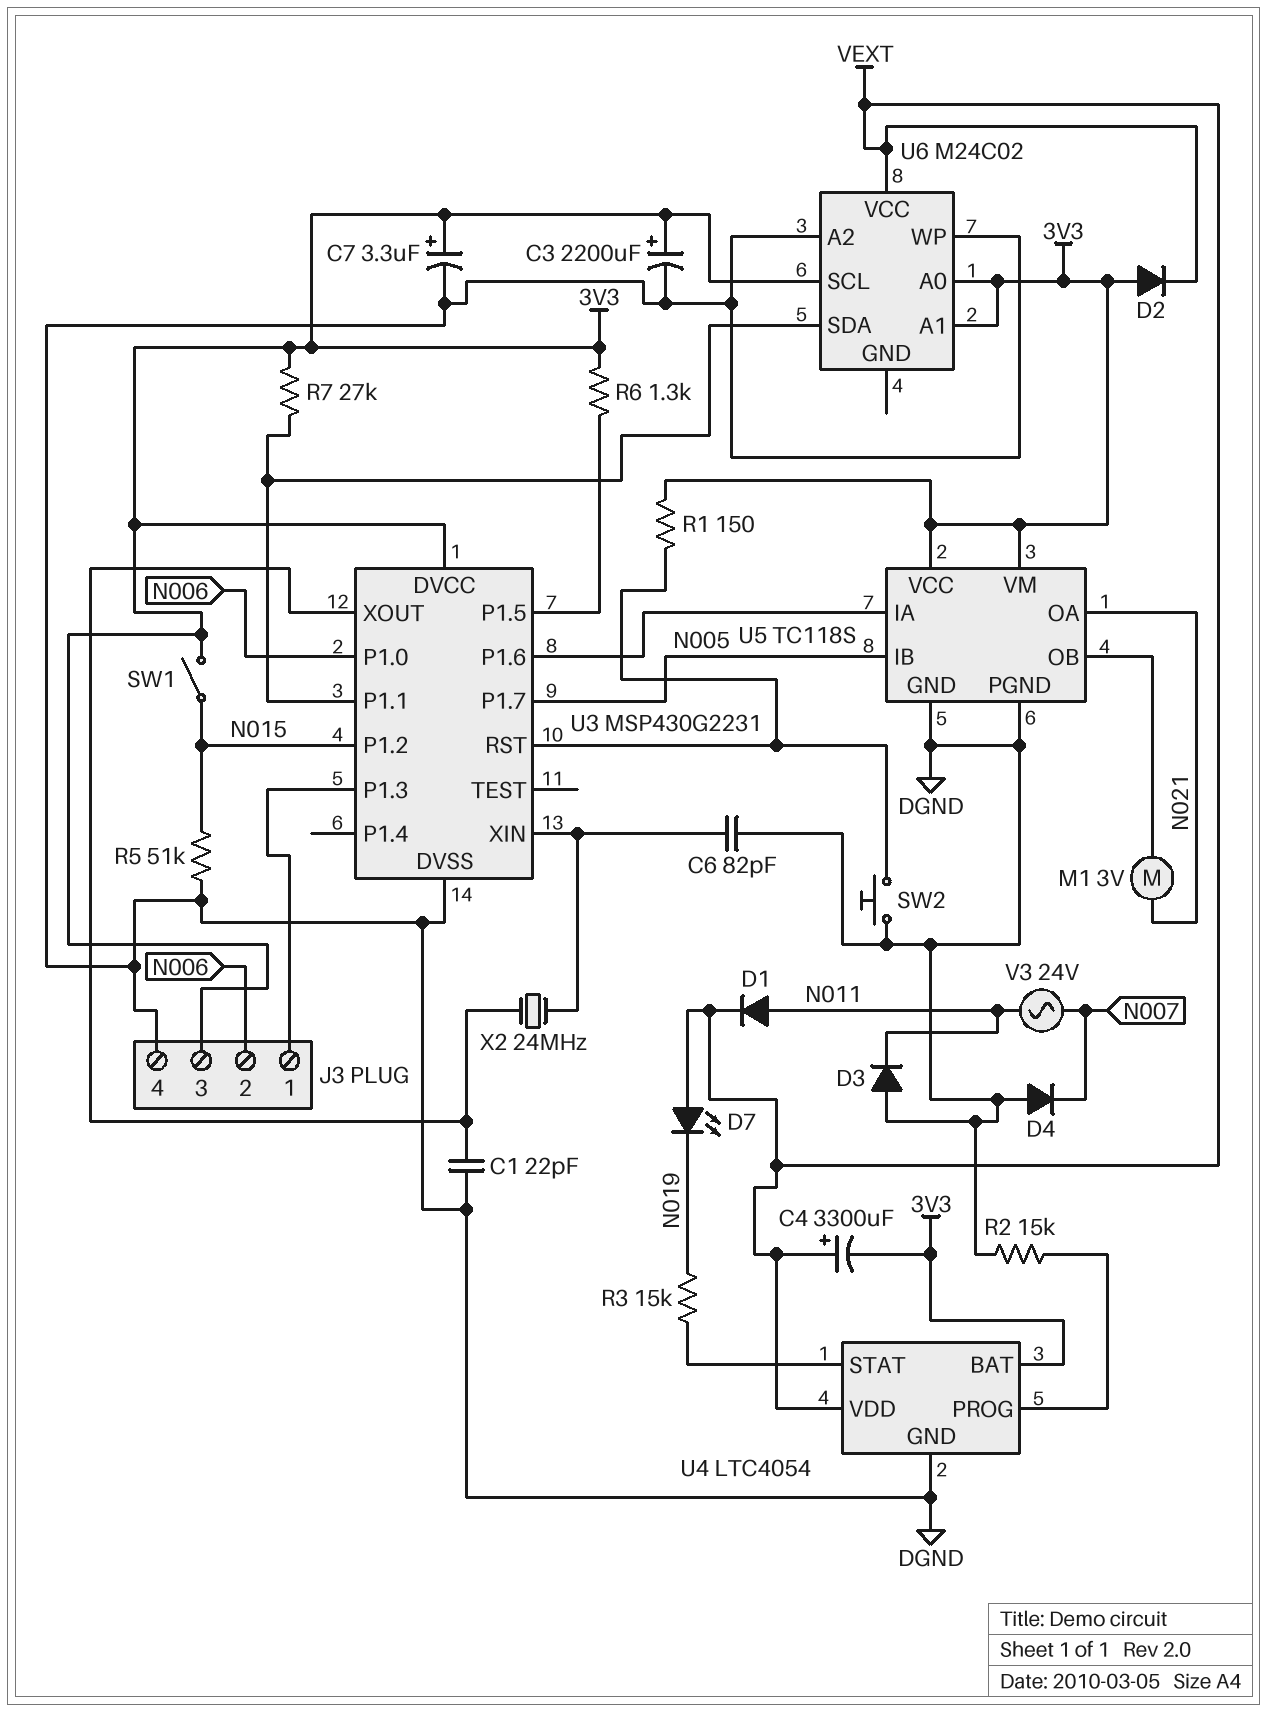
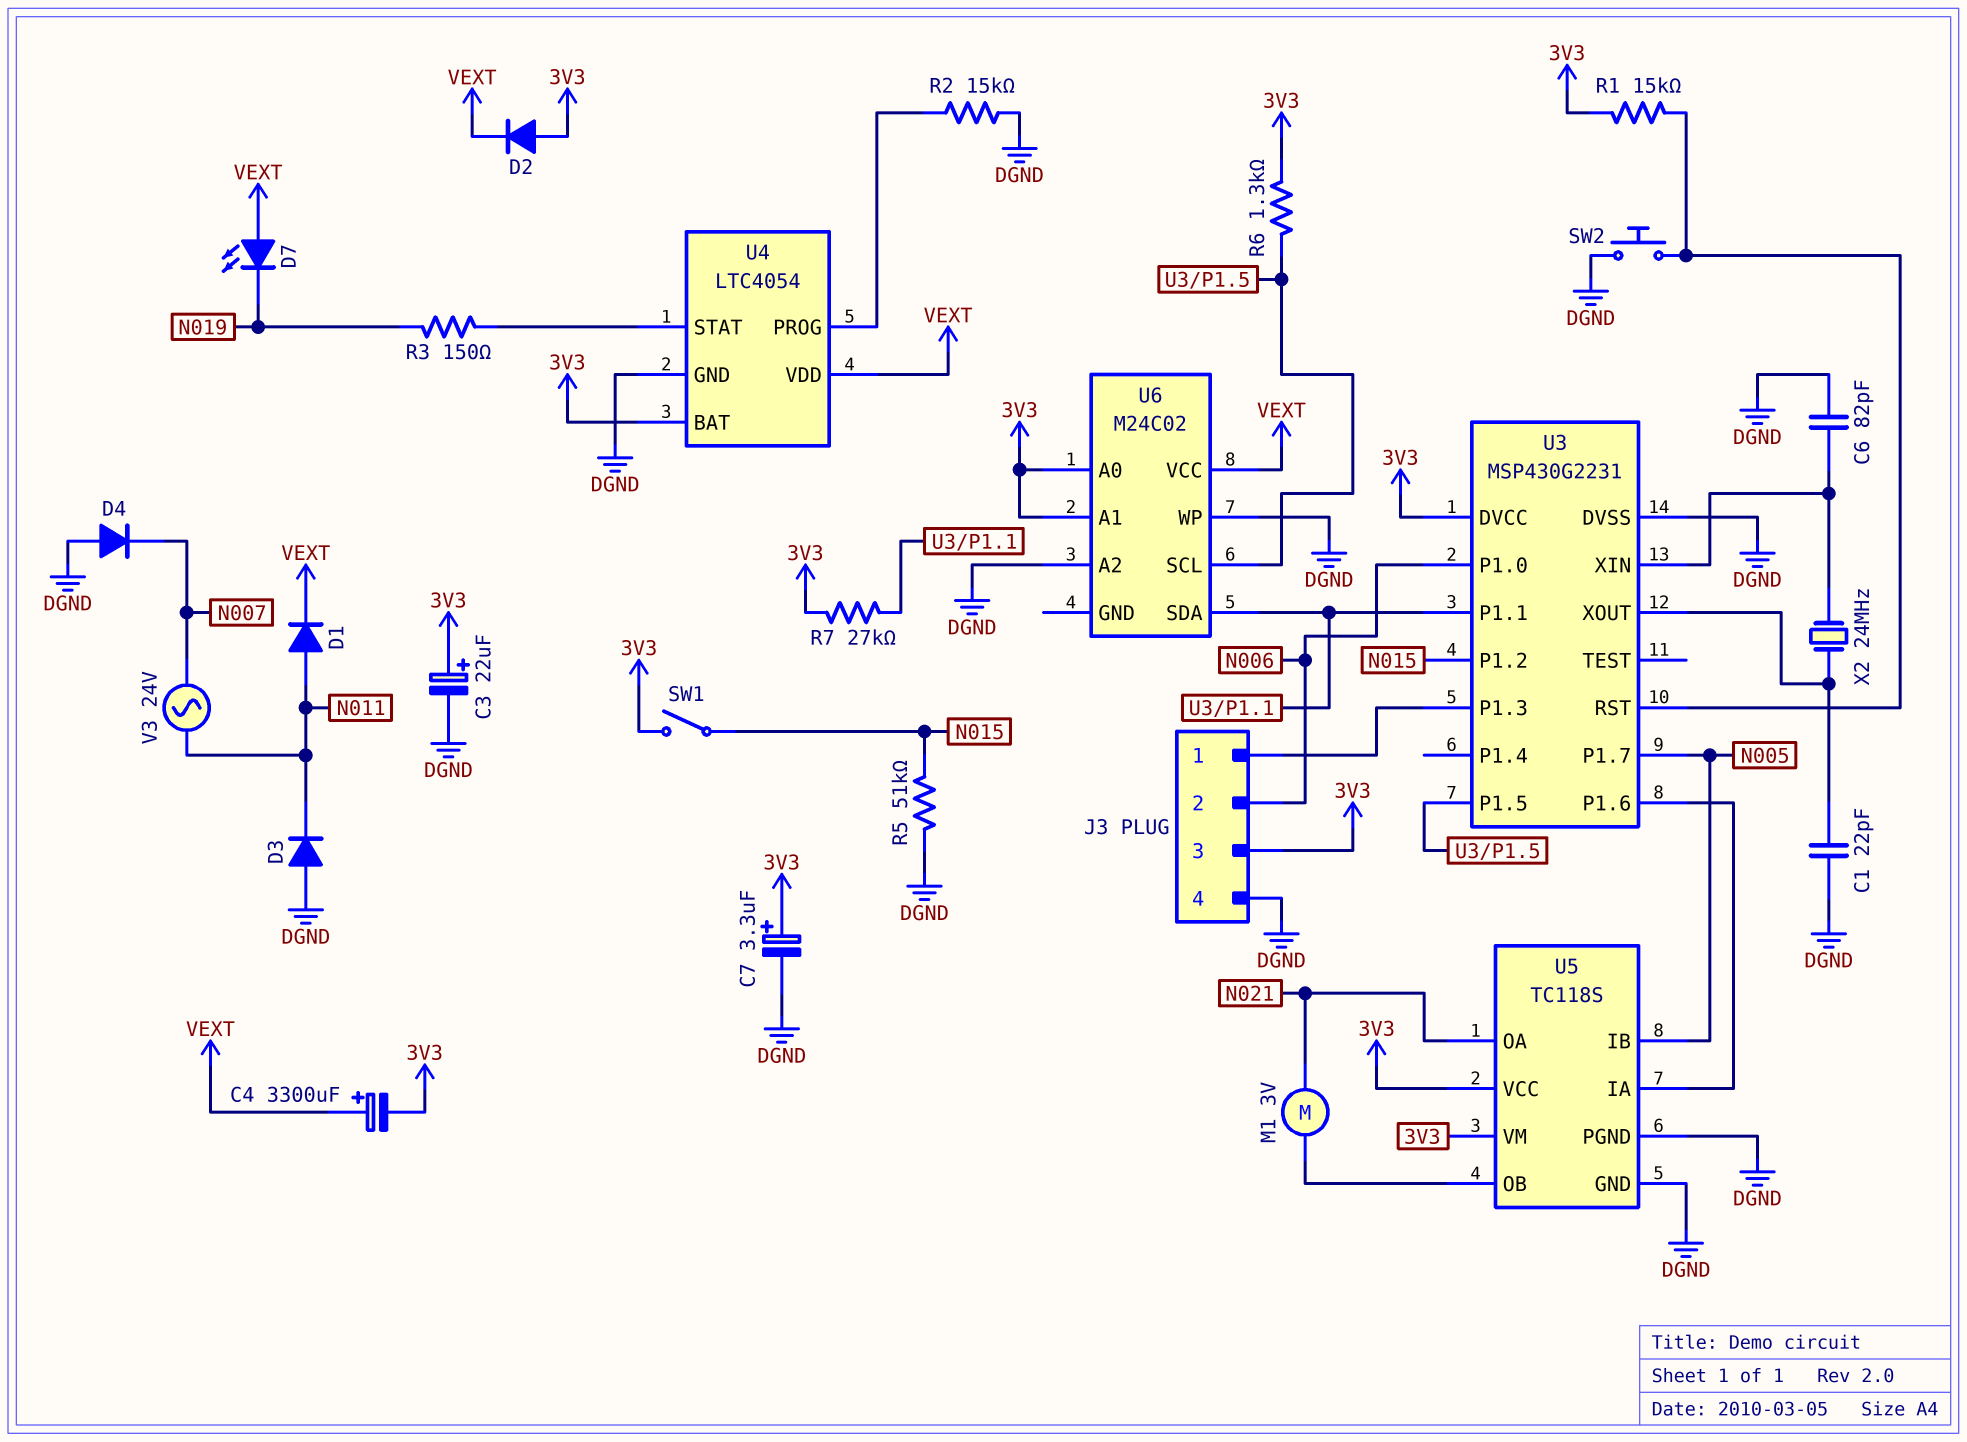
C3: 2200uF (plus 3V3, minus DGND) -> 22uF (plus 3V3, minus DGND)
R1: 150 (3V3, U3/RST) -> 15k (3V3, U3/RST)
R3: 15k (N019, U4/STAT) -> 150 (N019, U4/STAT)
U6 pin SCL: 3V3 -> U3/P1.5

